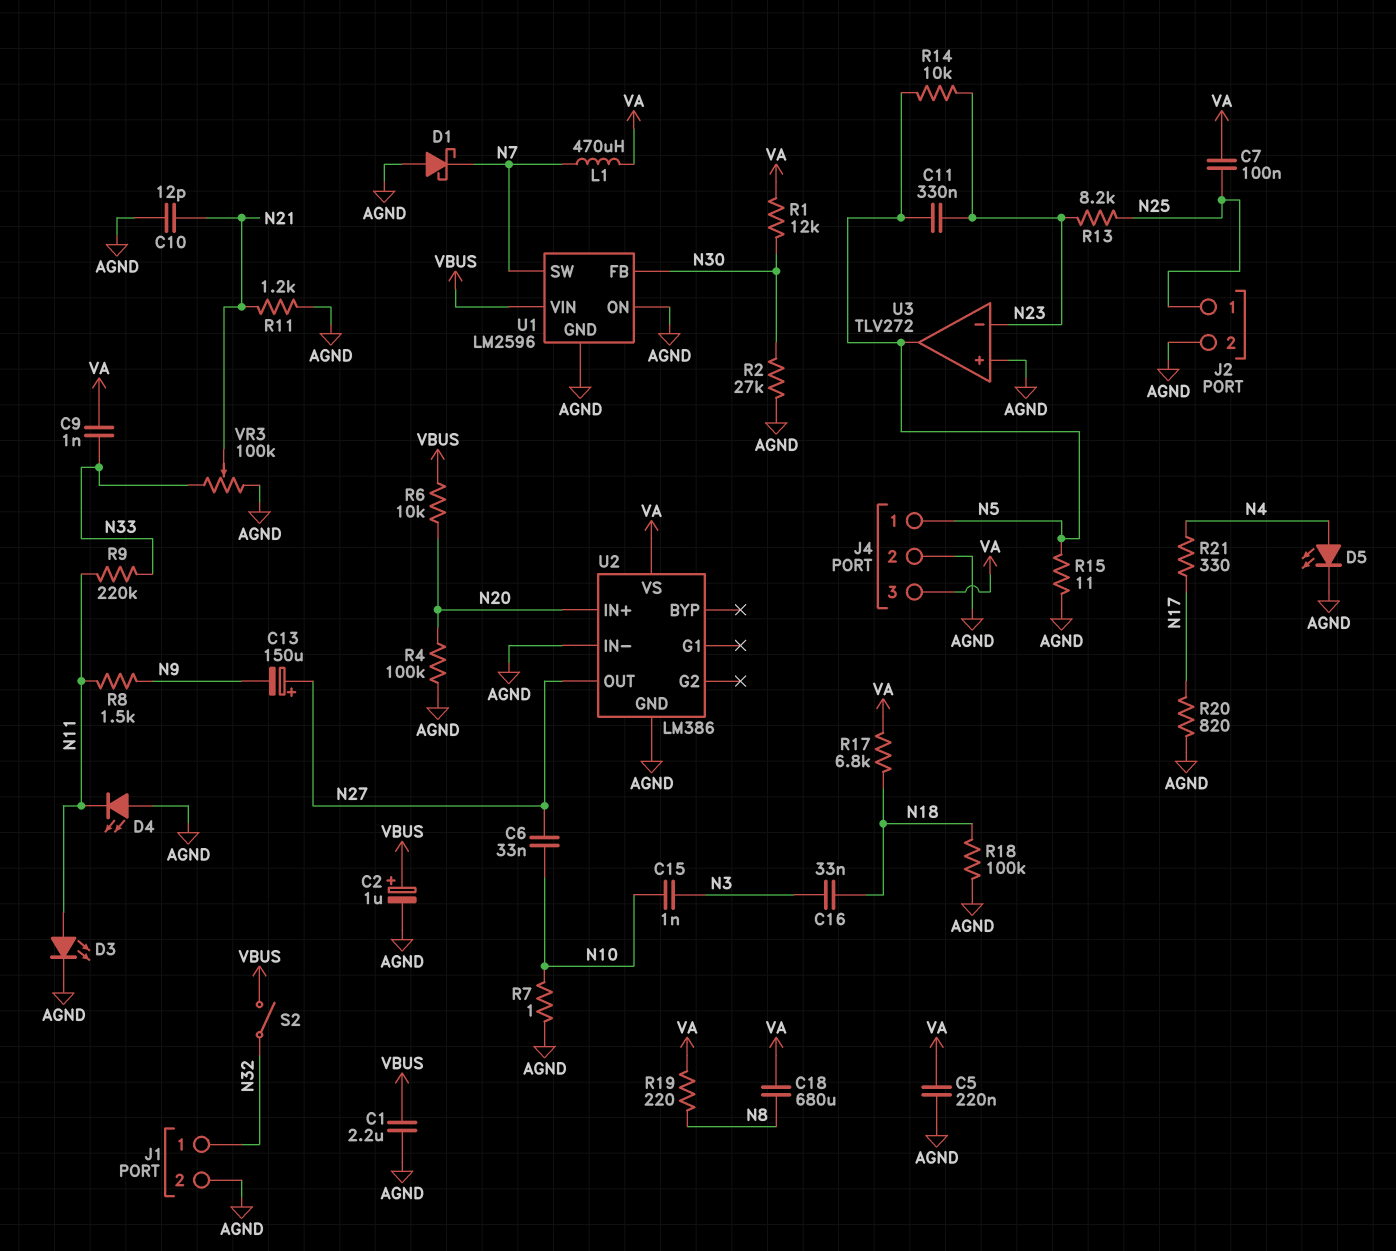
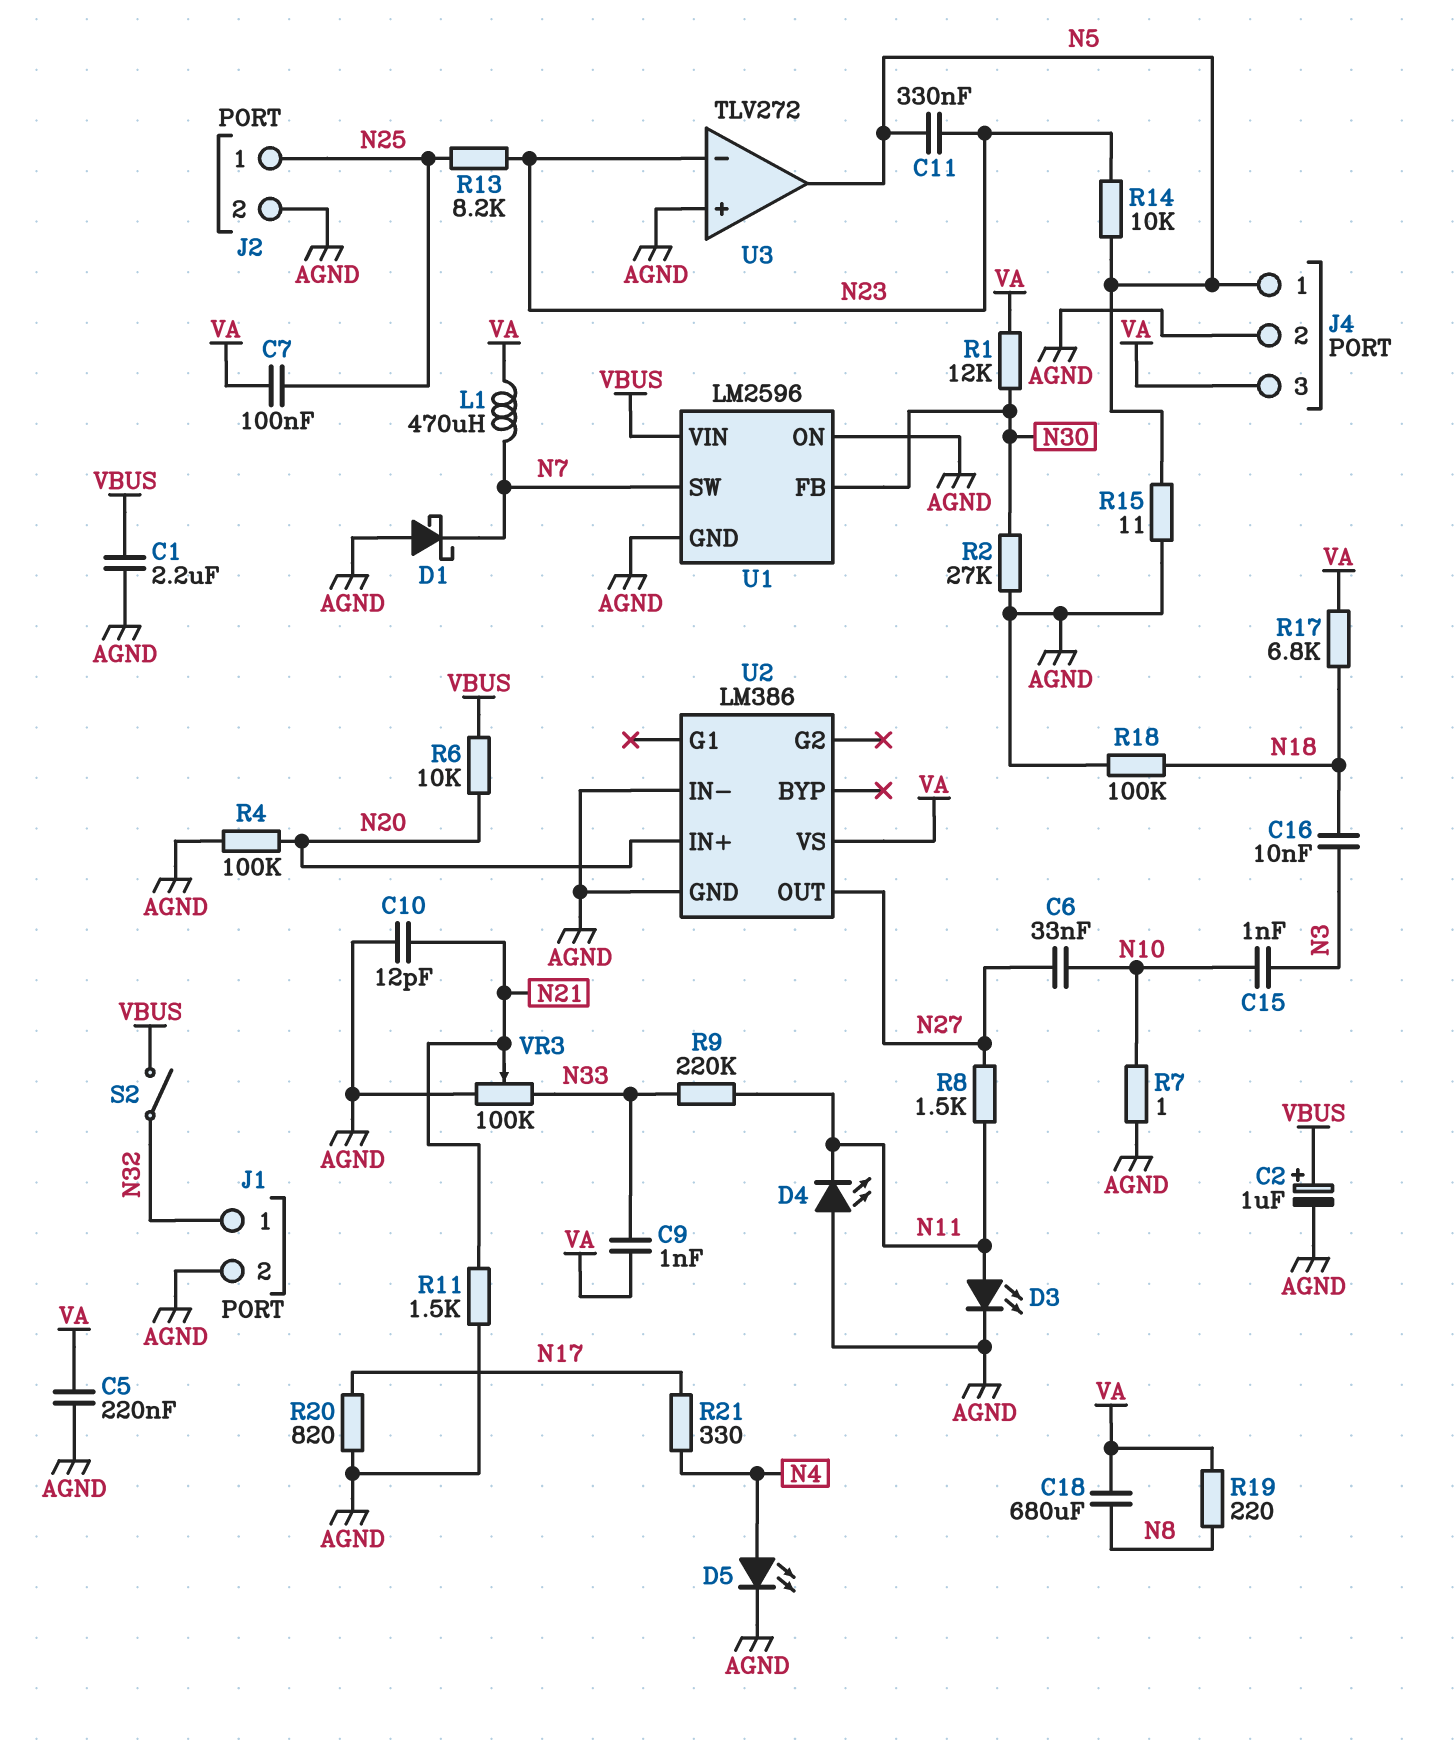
C13: 150uF (plus N27, minus N9) -> none
C16: 33nF (N3, N18) -> 10nF (N3, N18)
R8: 1.5k (N9, N11) -> 1.5k (N11, N27)
R11: 1.2k (AGND, N21) -> 1.5k (AGND, N21)

